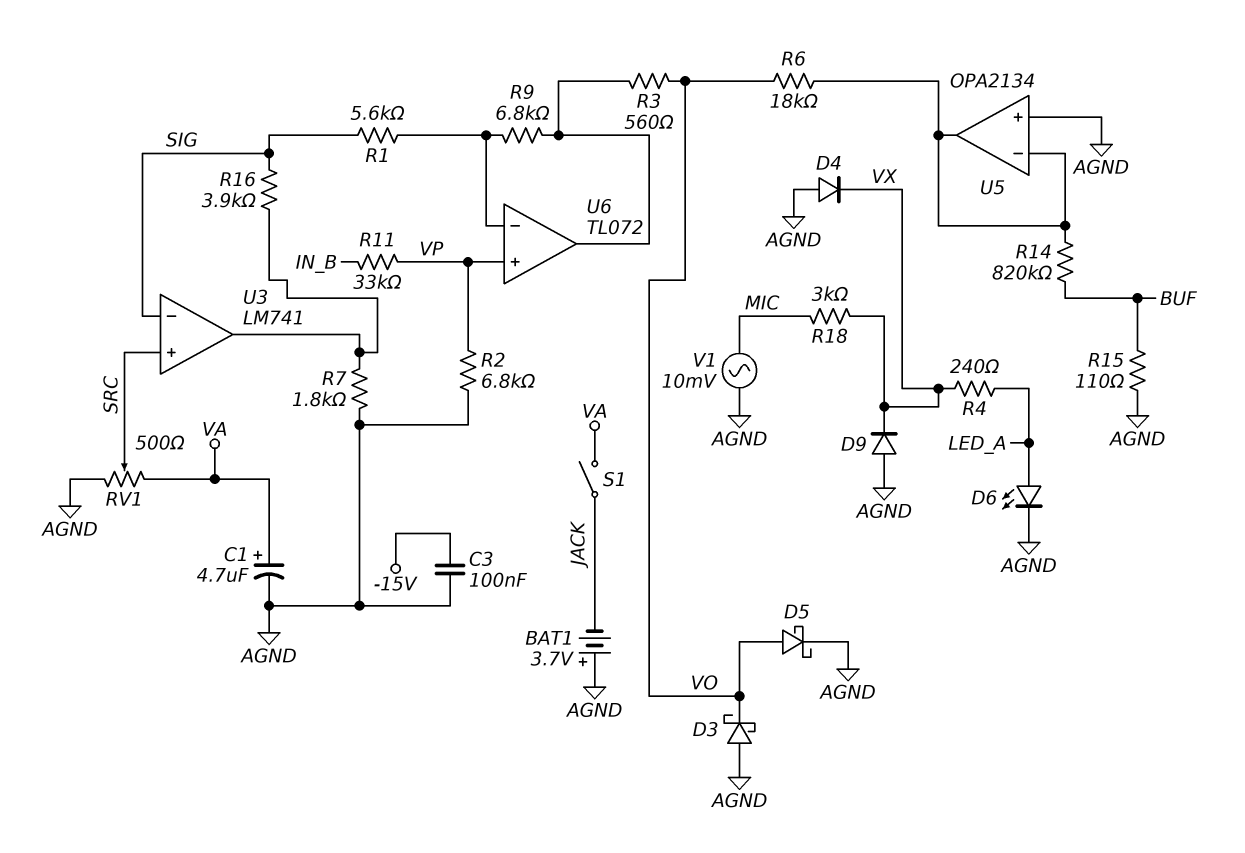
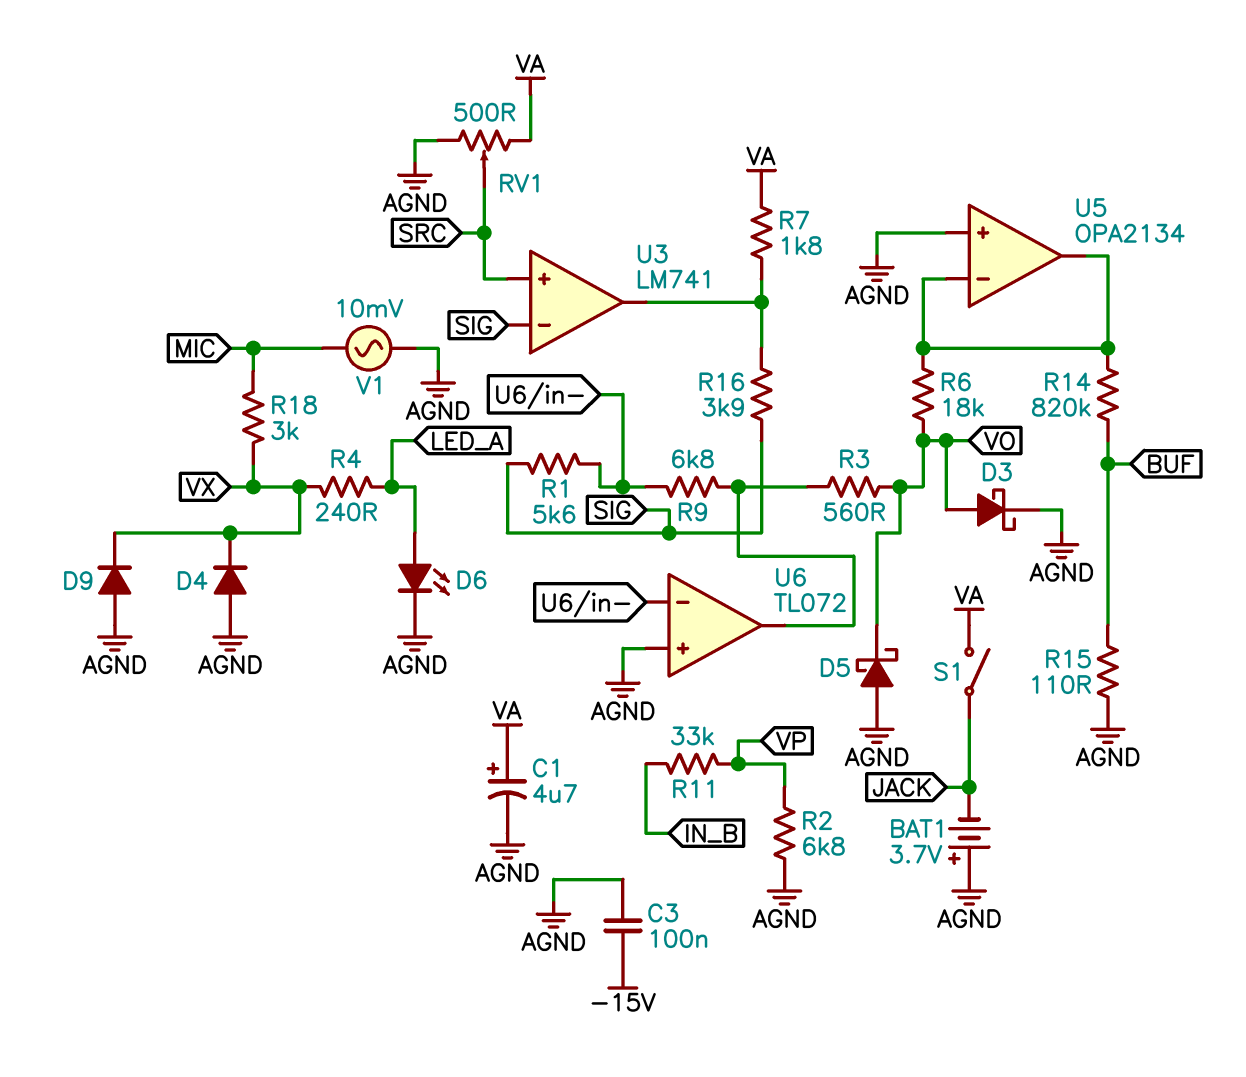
D3: schottky (A AGND, K VO) -> schottky (A VO, K AGND)
D5: schottky (A VO, K AGND) -> schottky (A AGND, K VO)
R7: 1.8k (AGND, U3/out) -> 1.8k (U3/out, VA)
U6 pin in+: VP -> AGND

